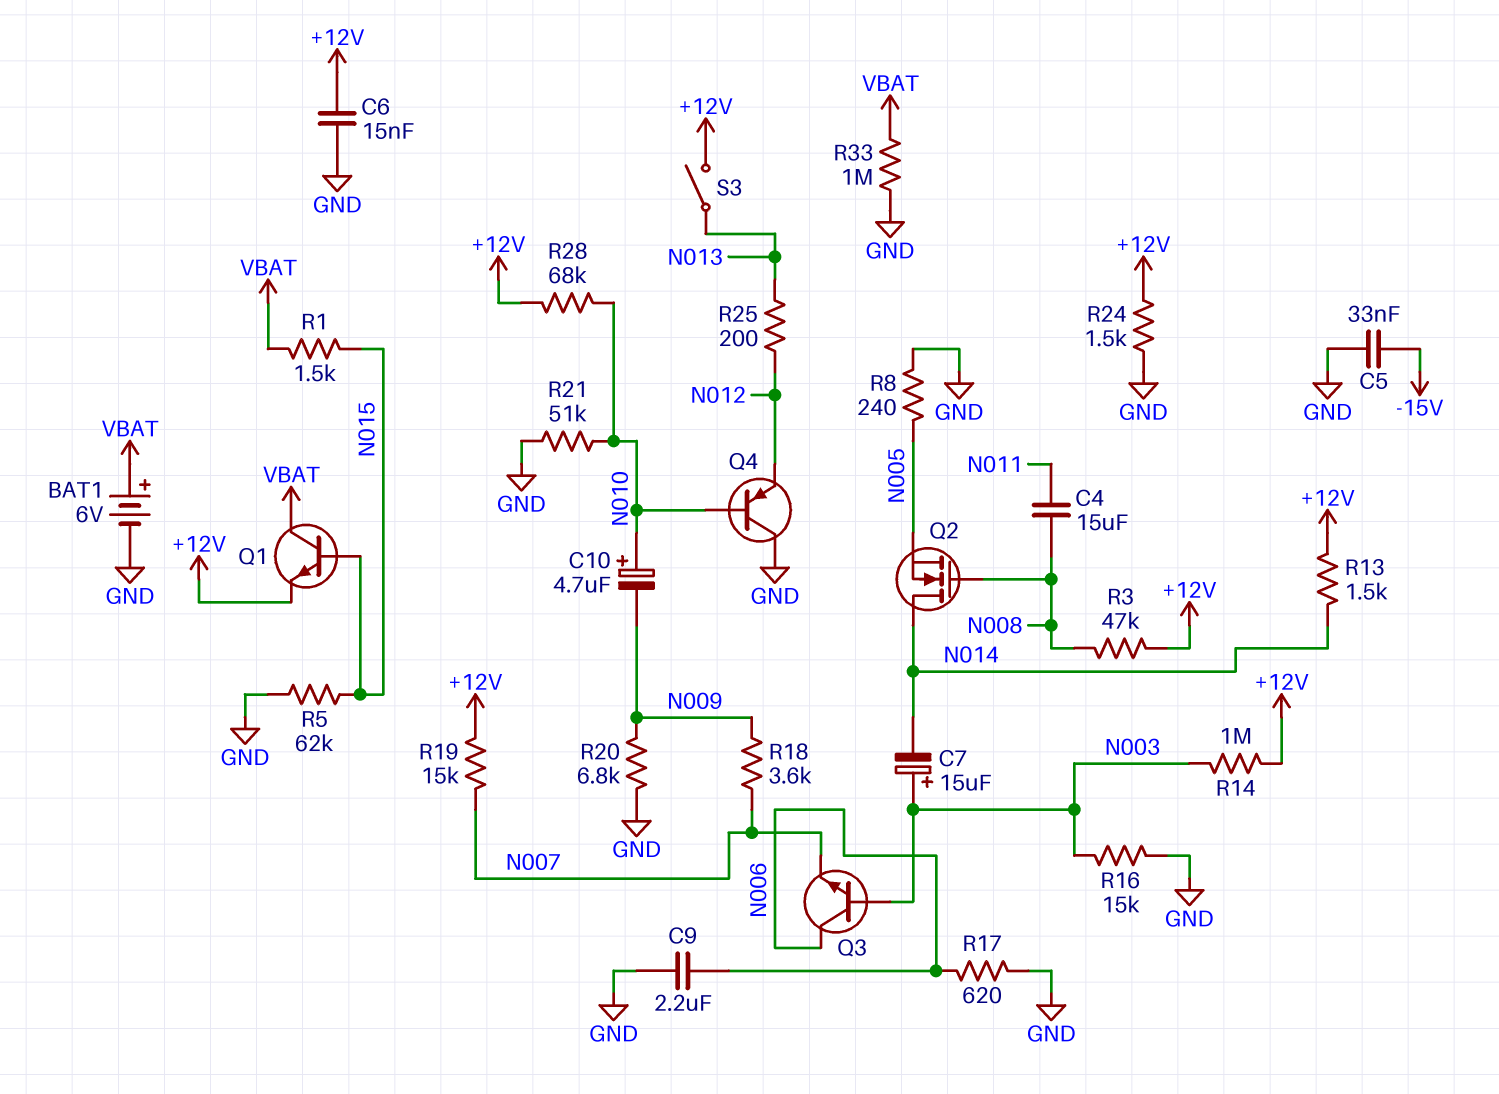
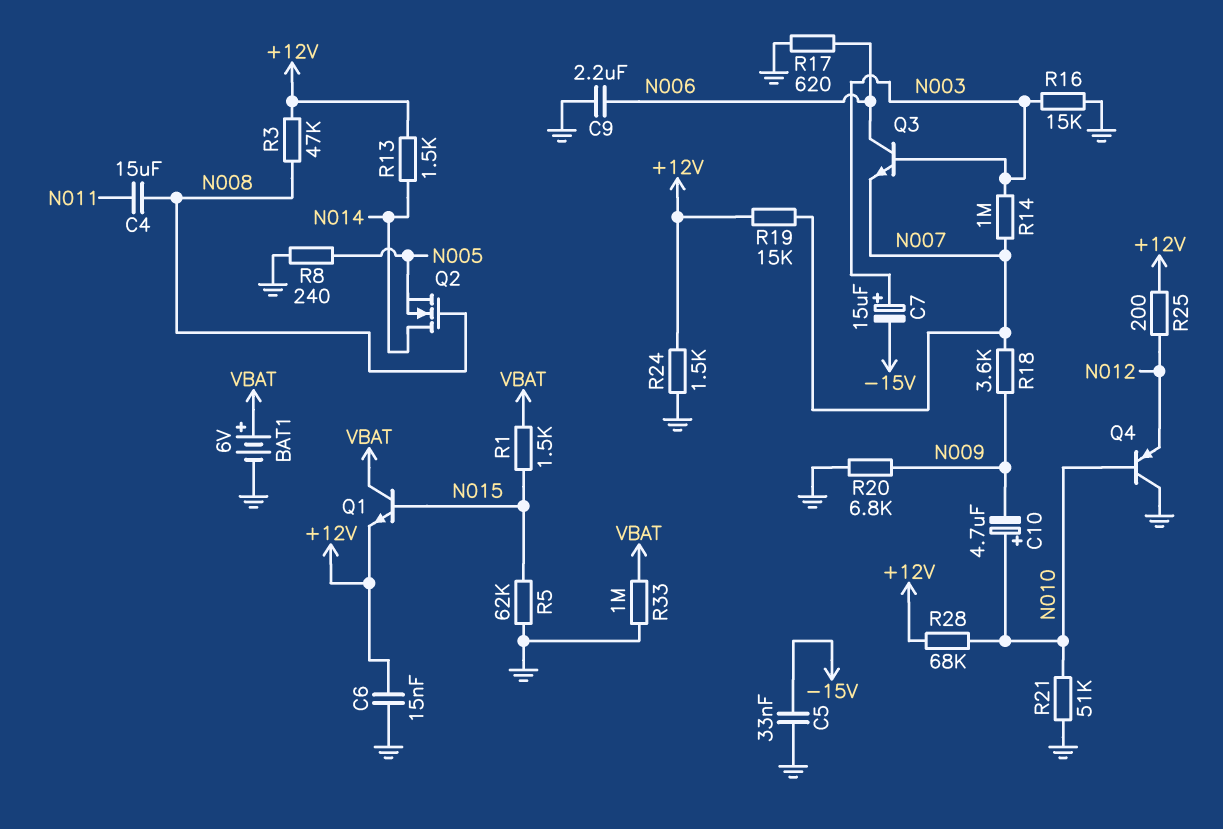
C7: 15uF (plus N003, minus N014) -> 15uF (plus N003, minus -15V)
R14: 1M (+12V, N003) -> 1M (N003, N007)
R25: 200 (N012, N013) -> 200 (+12V, N012)
S3: switch (+12V, N013) -> none

